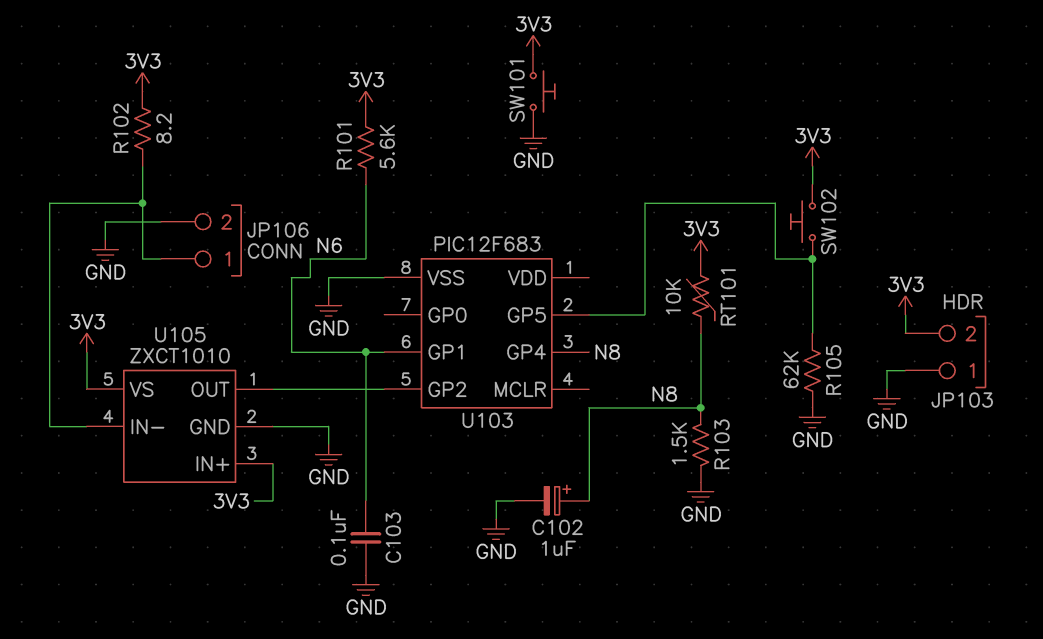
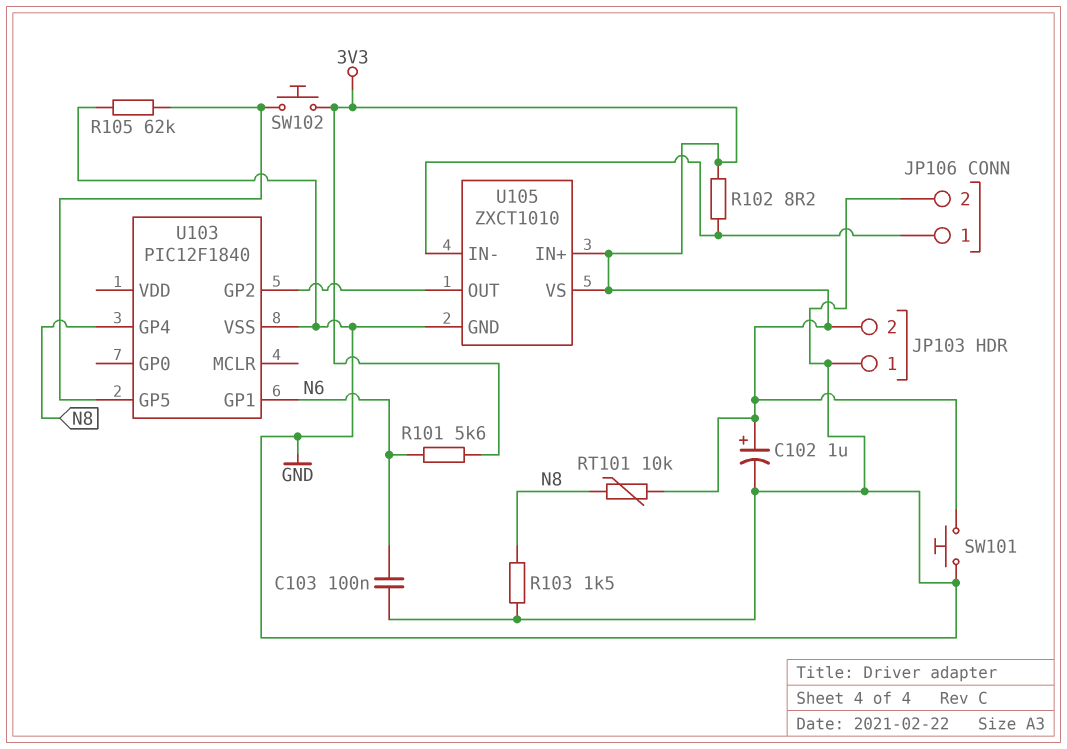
C102: 1uF (plus N8, minus GND) -> 1uF (plus 3V3, minus GND)
U103: PIC12F683 -> PIC12F1840

